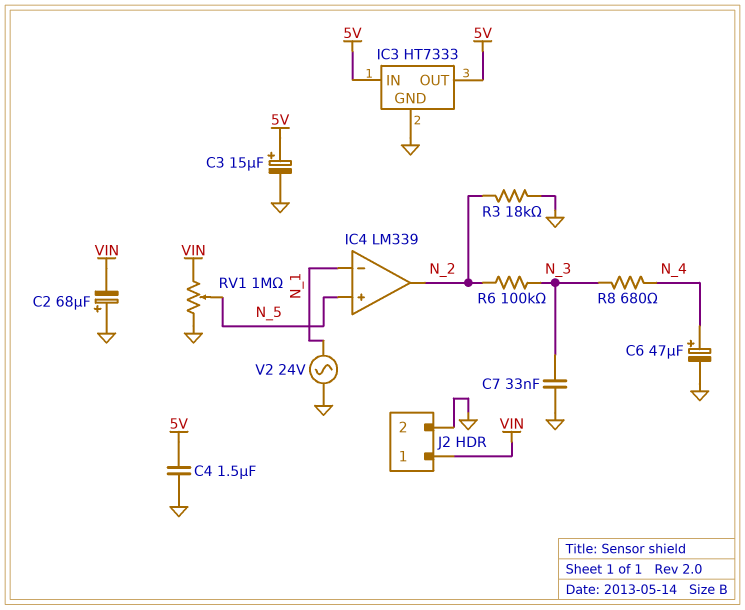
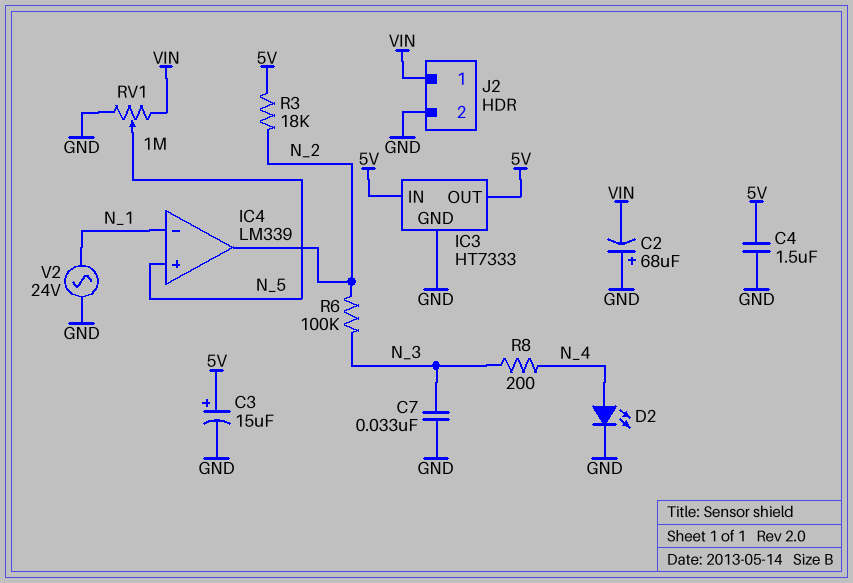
C6: 47uF (plus N_4, minus GND) -> none
D2: none -> LED (A N_4, K GND)
R3: 18k (GND, N_2) -> 18k (5V, N_2)
R8: 680 (N_3, N_4) -> 200 (N_3, N_4)

